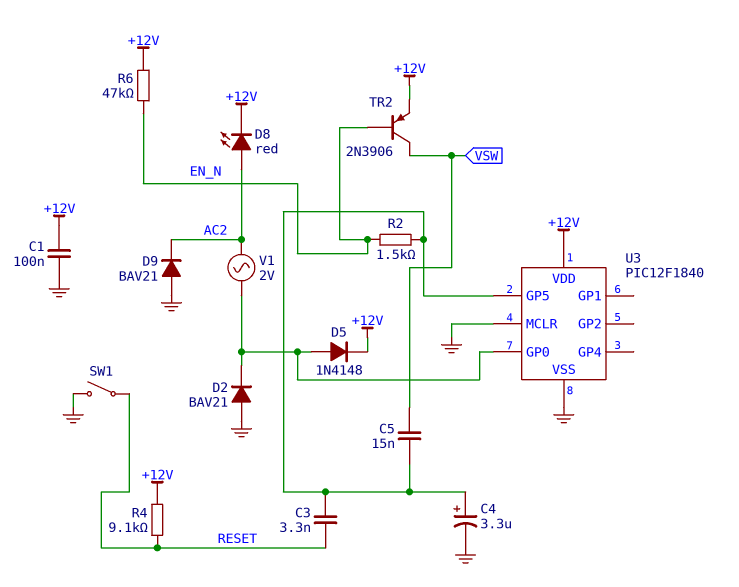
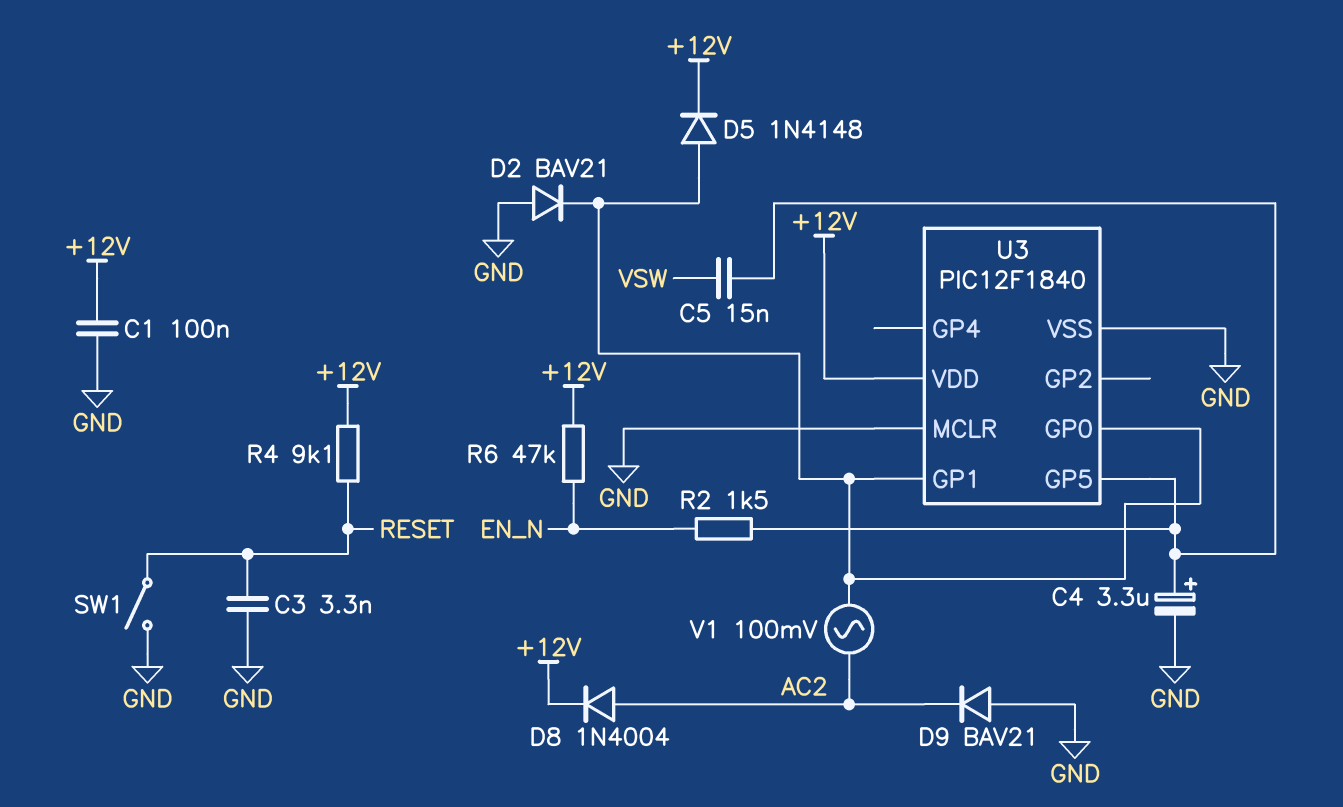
C3: 3.3nF (RESET, U3/GP5) -> 3.3nF (GND, RESET)
D8: LED red (A AC2, K +12V) -> diode 1N4004 (A AC2, K +12V)
TR2: PNP 2N3906 (B EN_N, C VSW, E +12V) -> none
U3 pin GP1: none -> U3/GP0
V1: AC 2V (AC2, U3/GP0) -> AC 100mV (AC2, U3/GP0)

